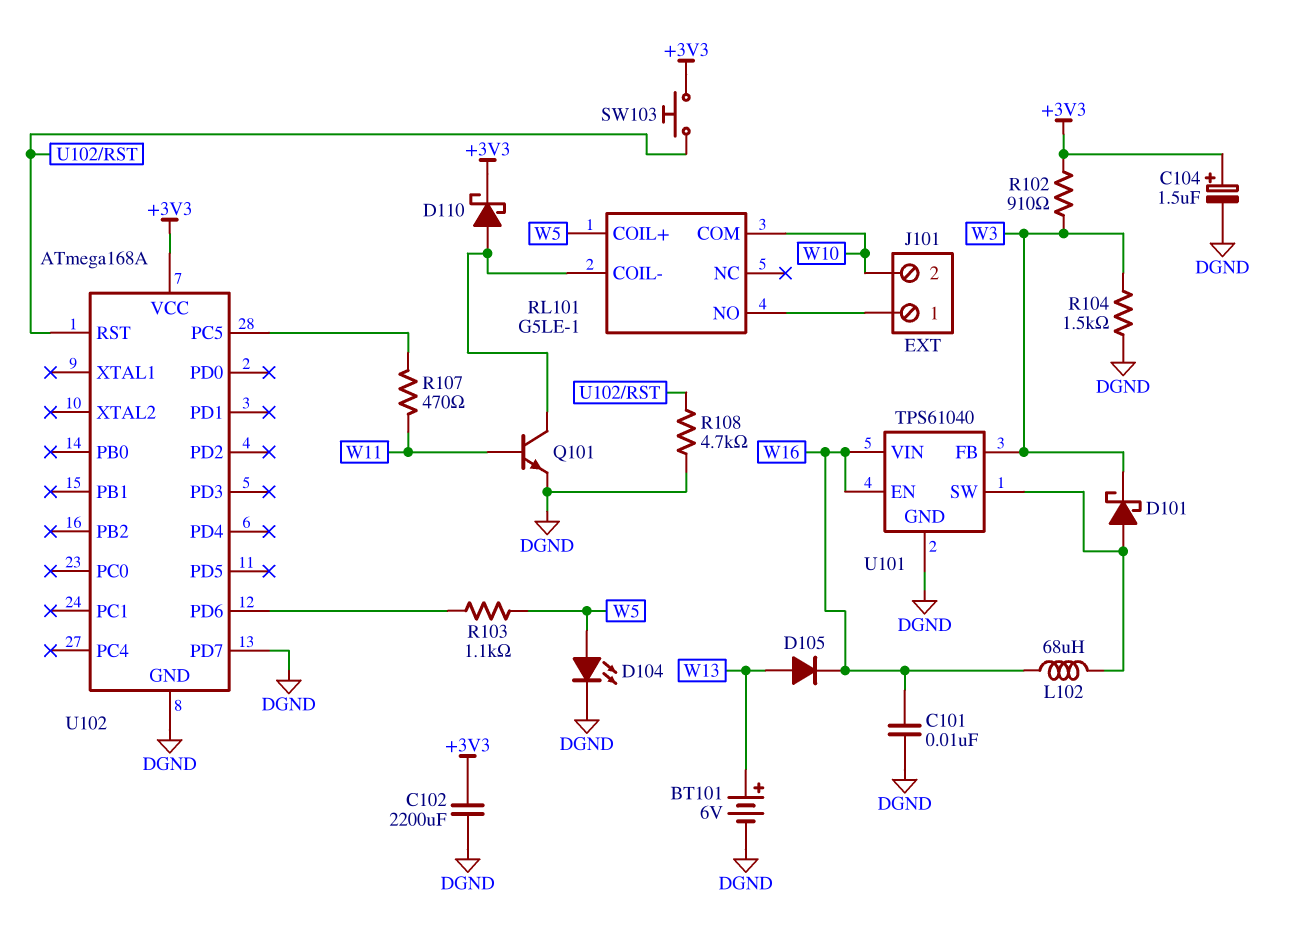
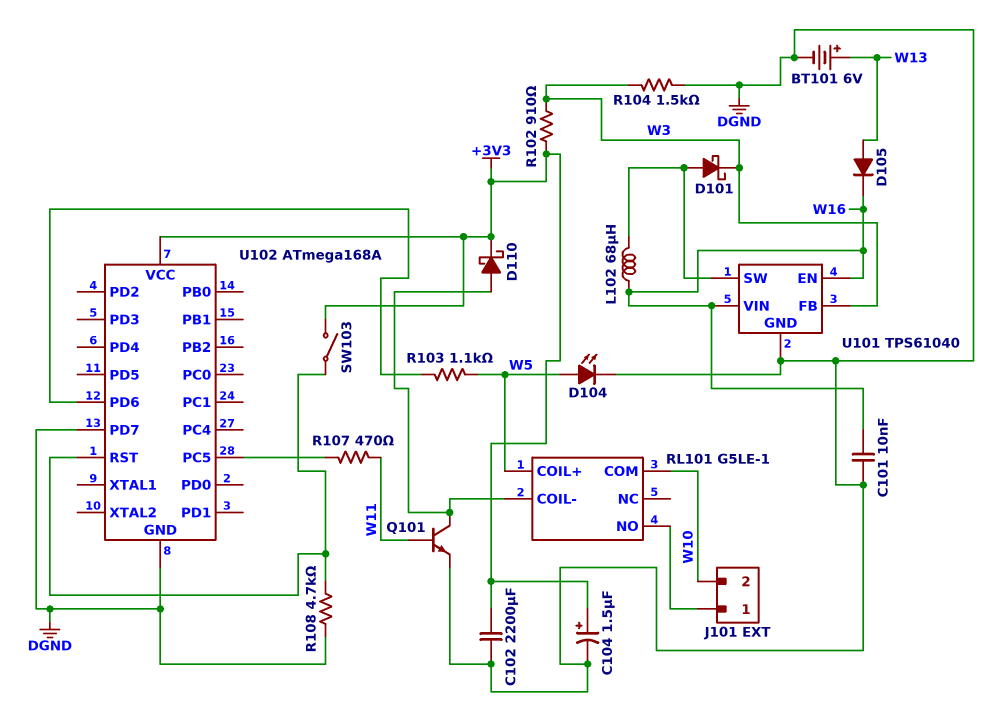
SW103: button (+3V3, U102/RST) -> switch (+3V3, U102/RST)

